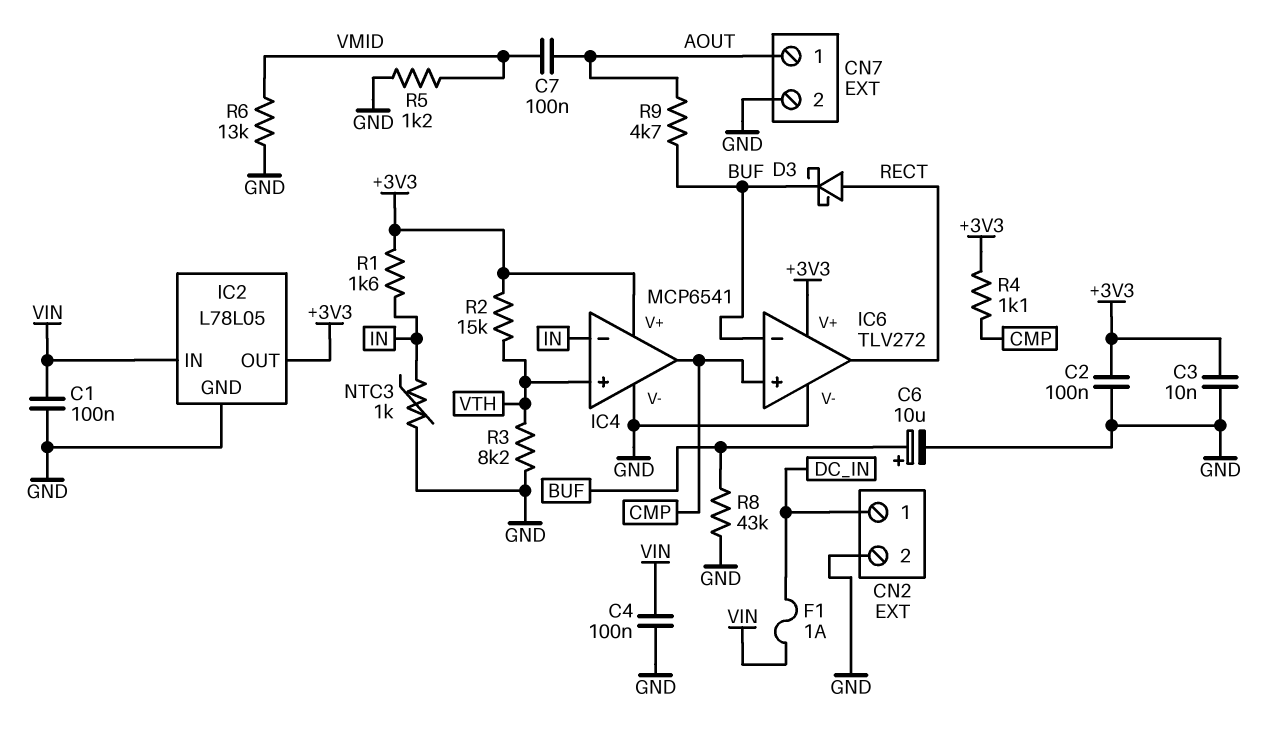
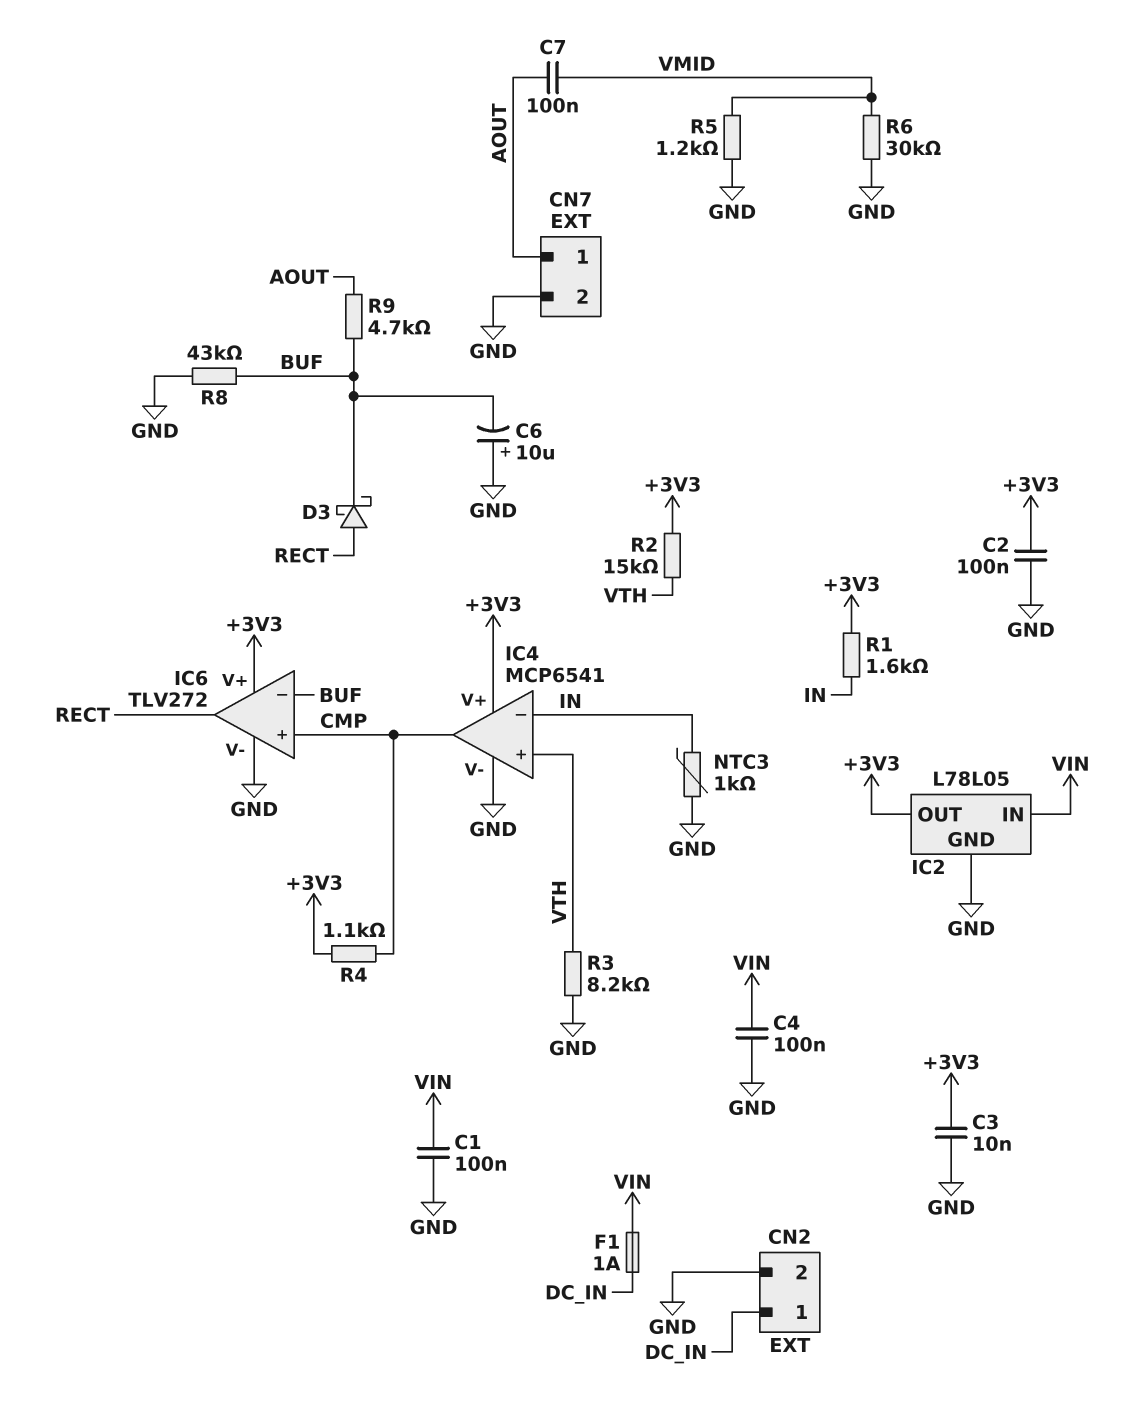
C6: 10uF (plus BUF, minus GND) -> 10uF (plus GND, minus BUF)
R6: 13k (GND, VMID) -> 30k (GND, VMID)

